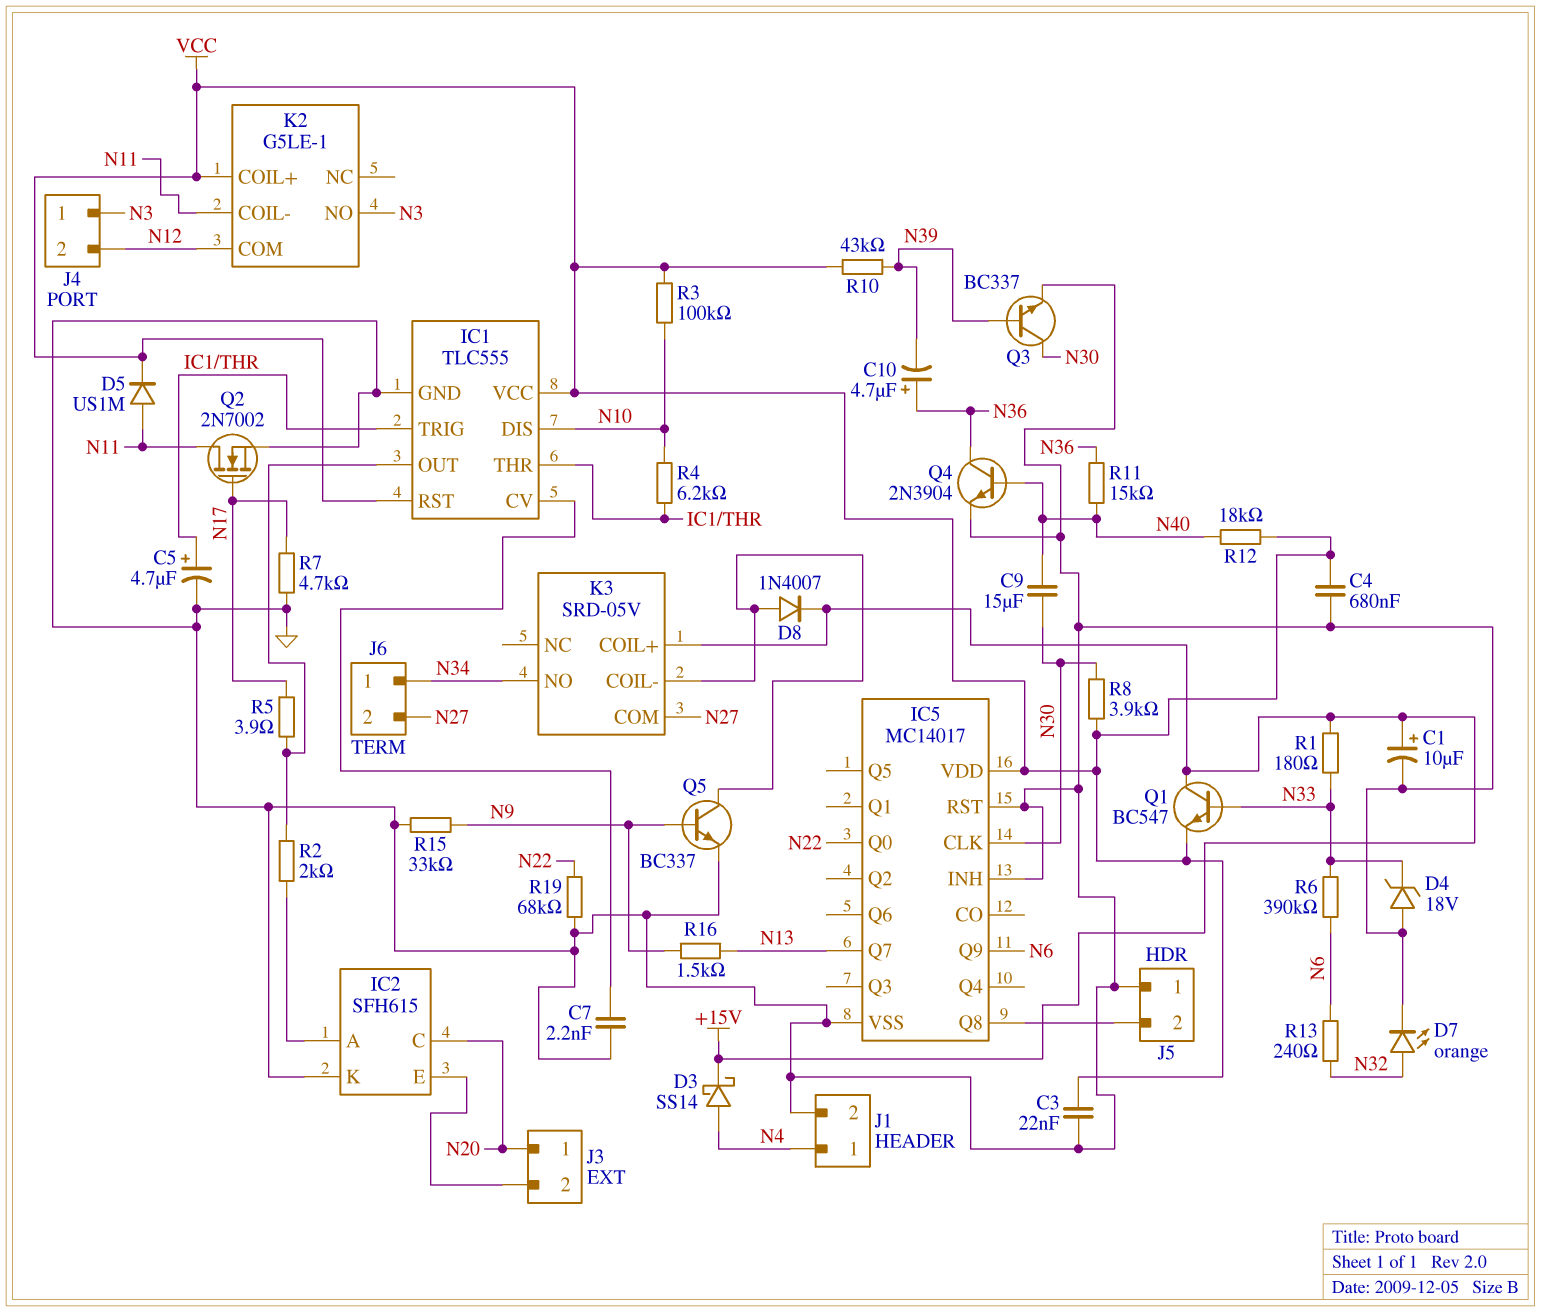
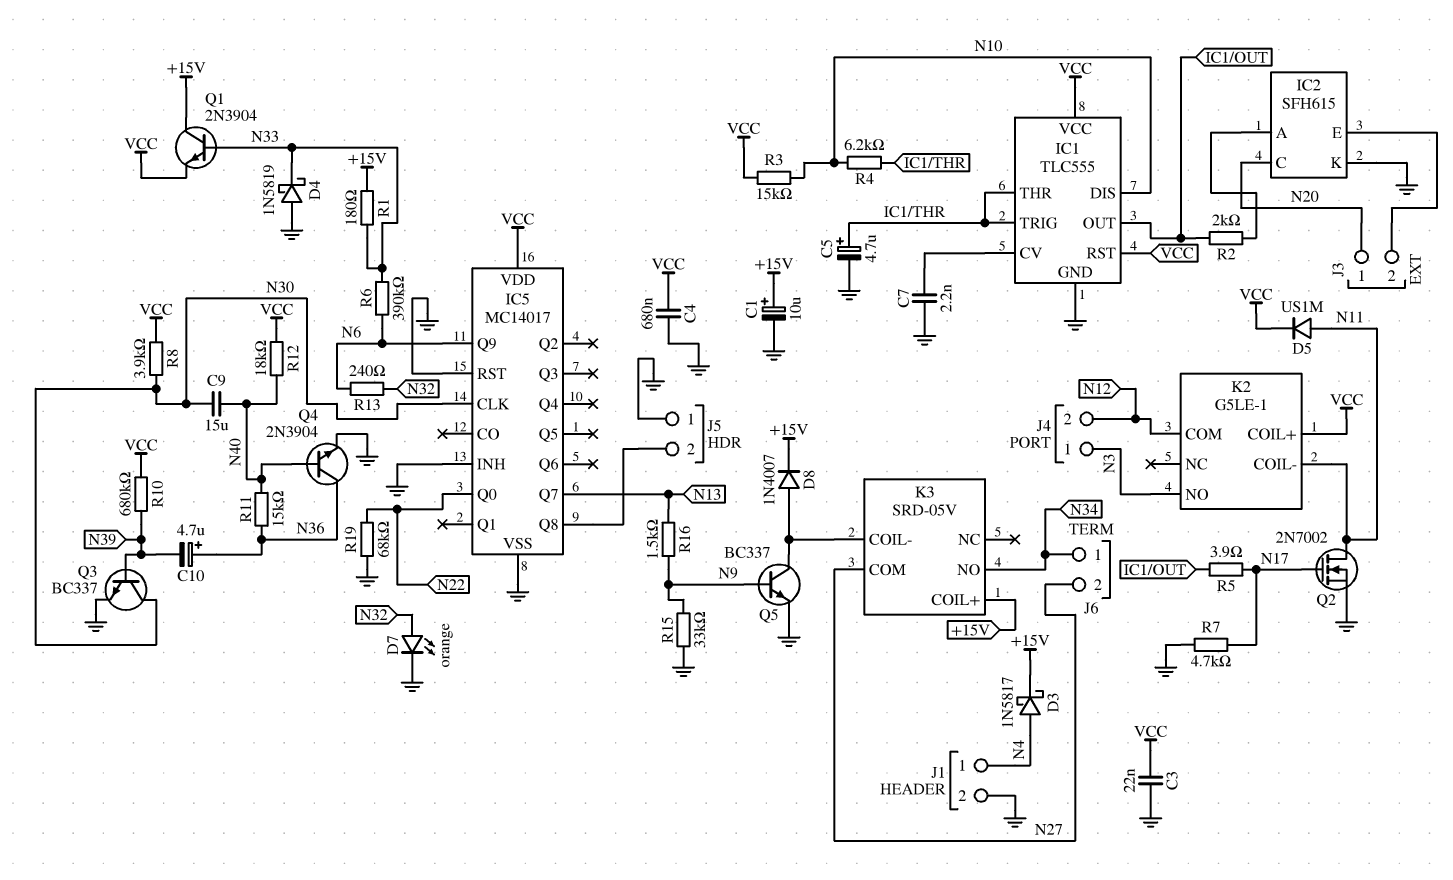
D3: schottky SS14 (A N4, K +15V) -> schottky 1N5817 (A N4, K +15V)
D4: zener 18V (A GND, K N33) -> schottky 1N5819 (A GND, K N33)
Q1: NPN BC547 (B N33, C +15V, E VCC) -> NPN 2N3904 (B N33, C +15V, E VCC)
R3: 100k (N10, VCC) -> 15k (N10, VCC)
R10: 43k (N39, VCC) -> 680k (N39, VCC)

